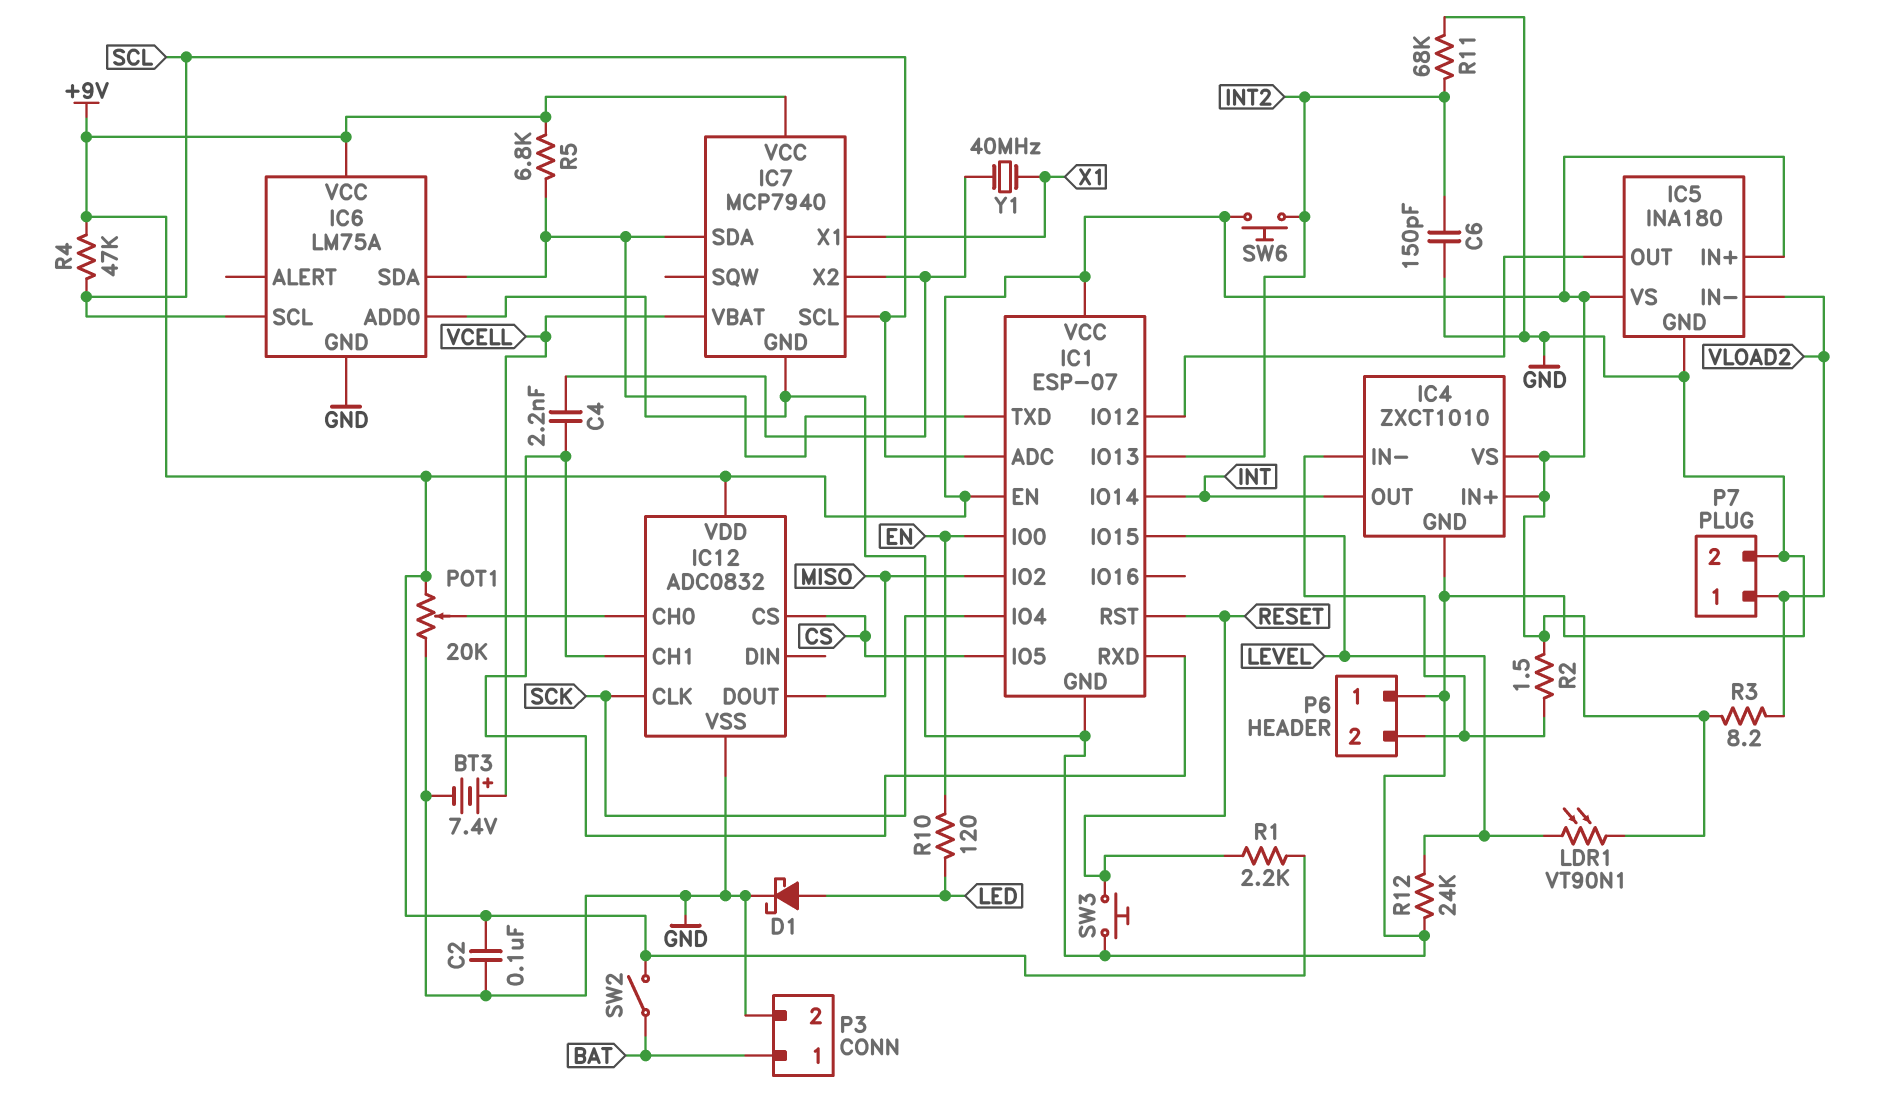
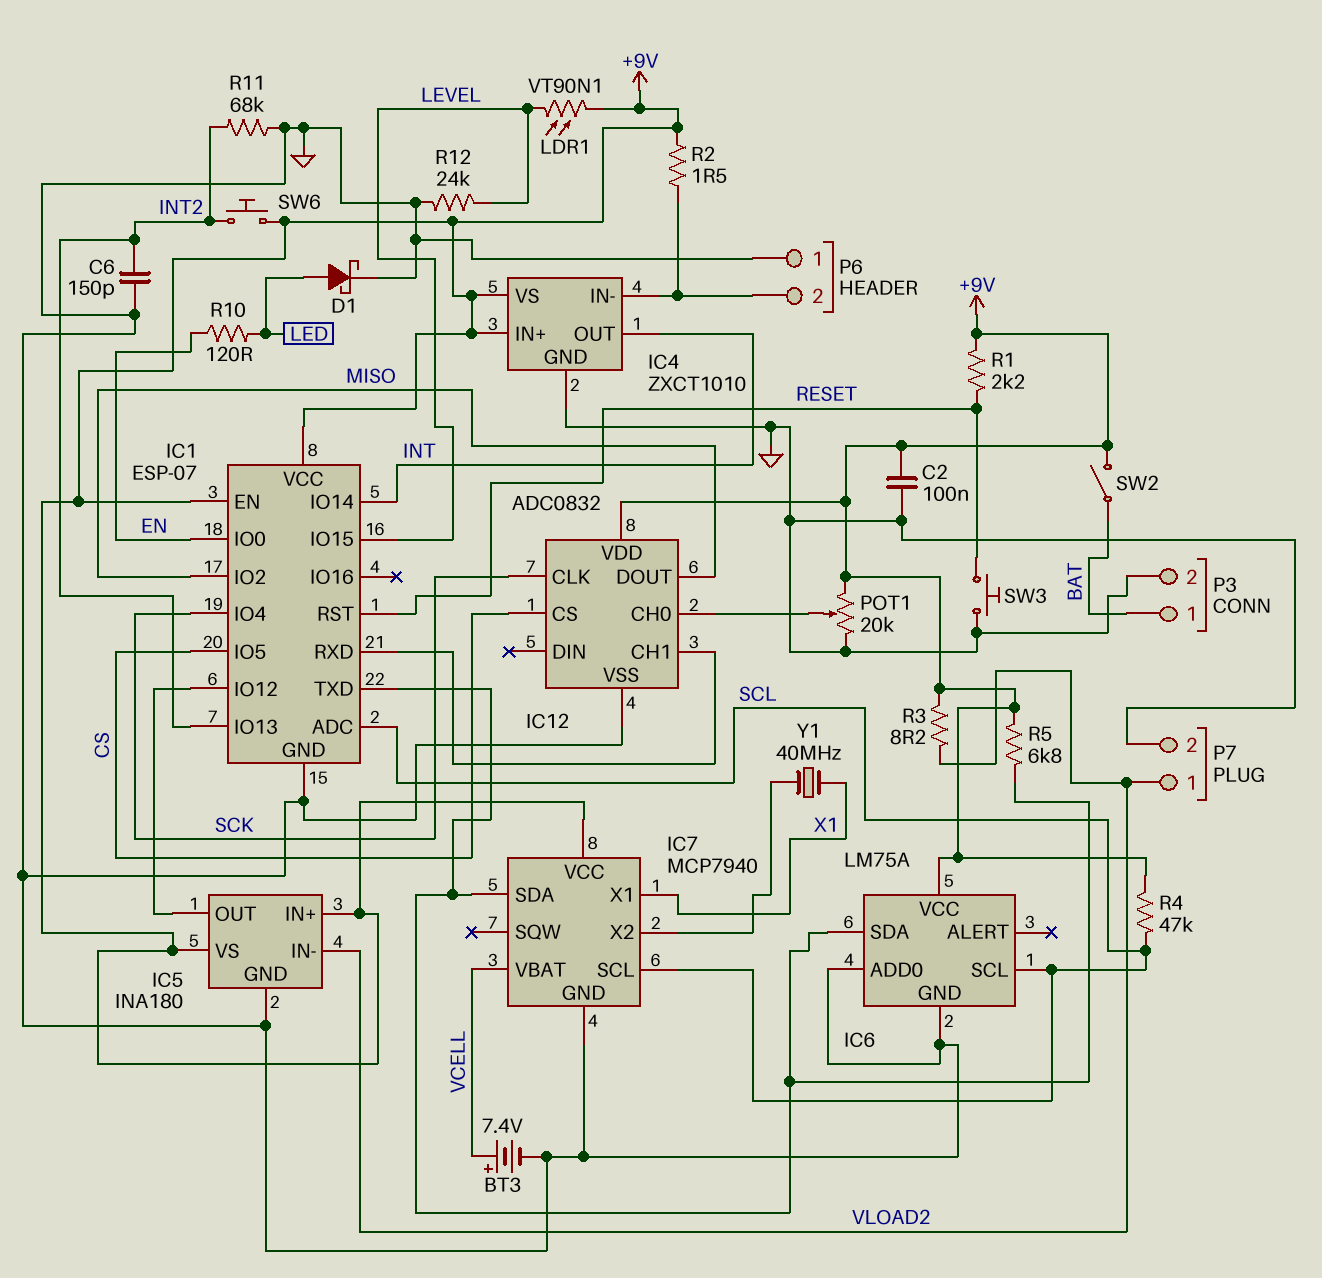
C4: 2.2nF (IC1/RXD, IC7/X2) -> none

